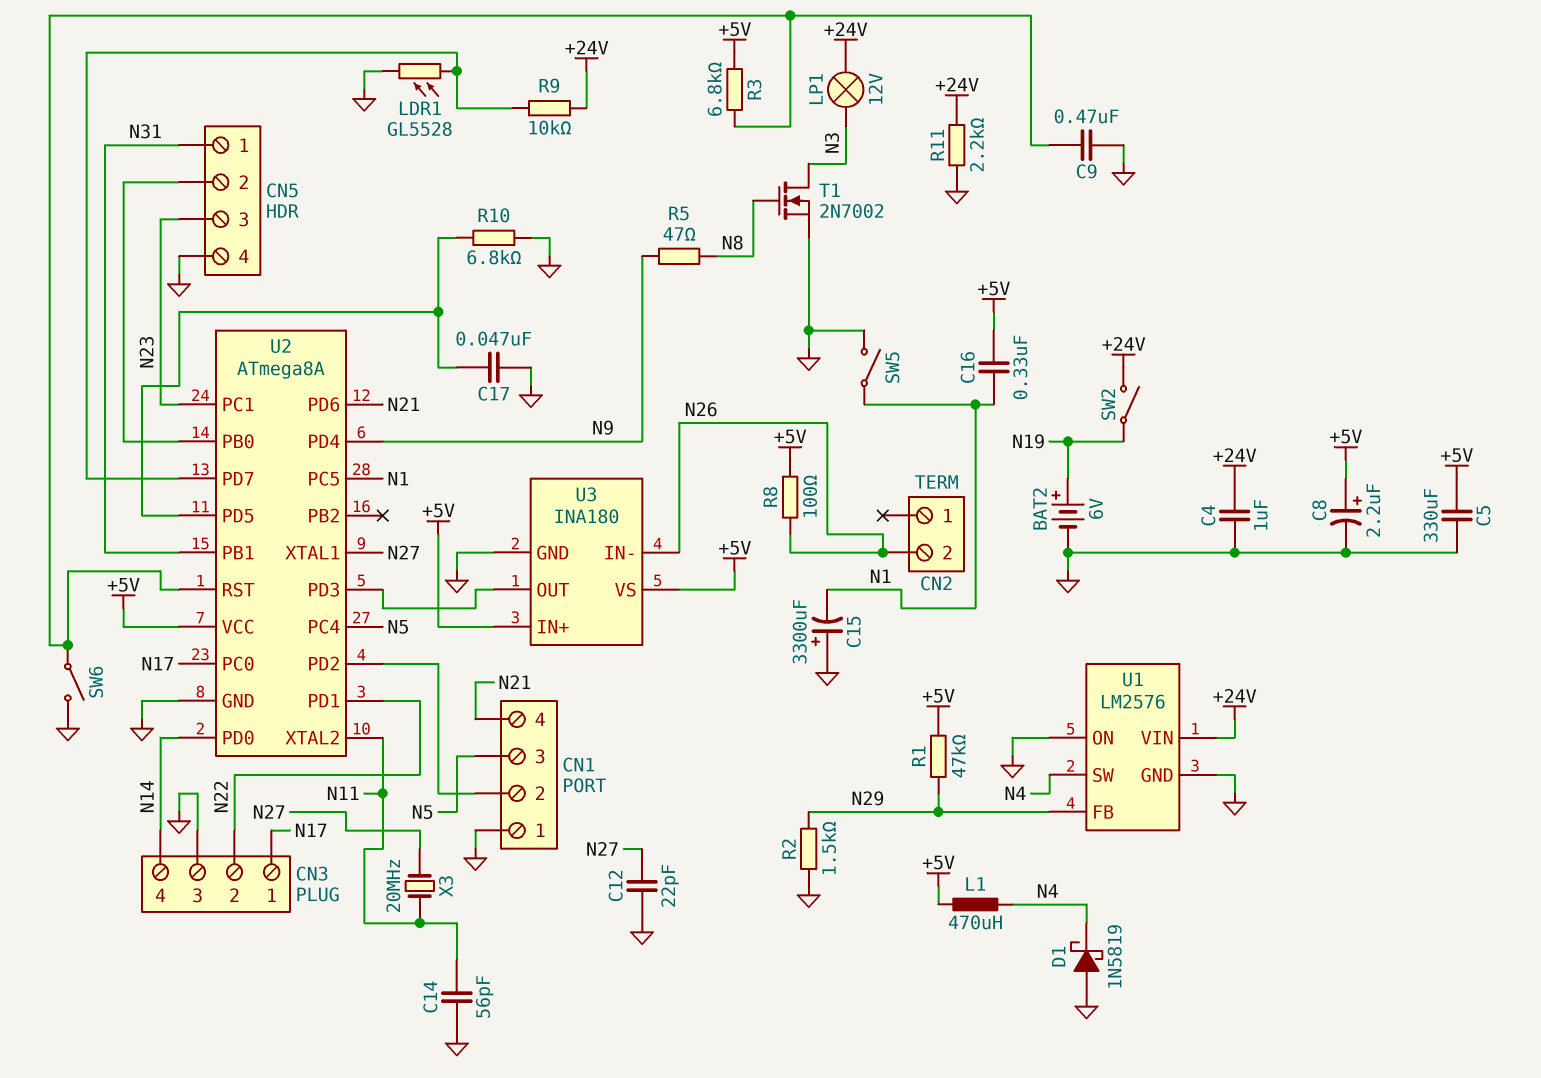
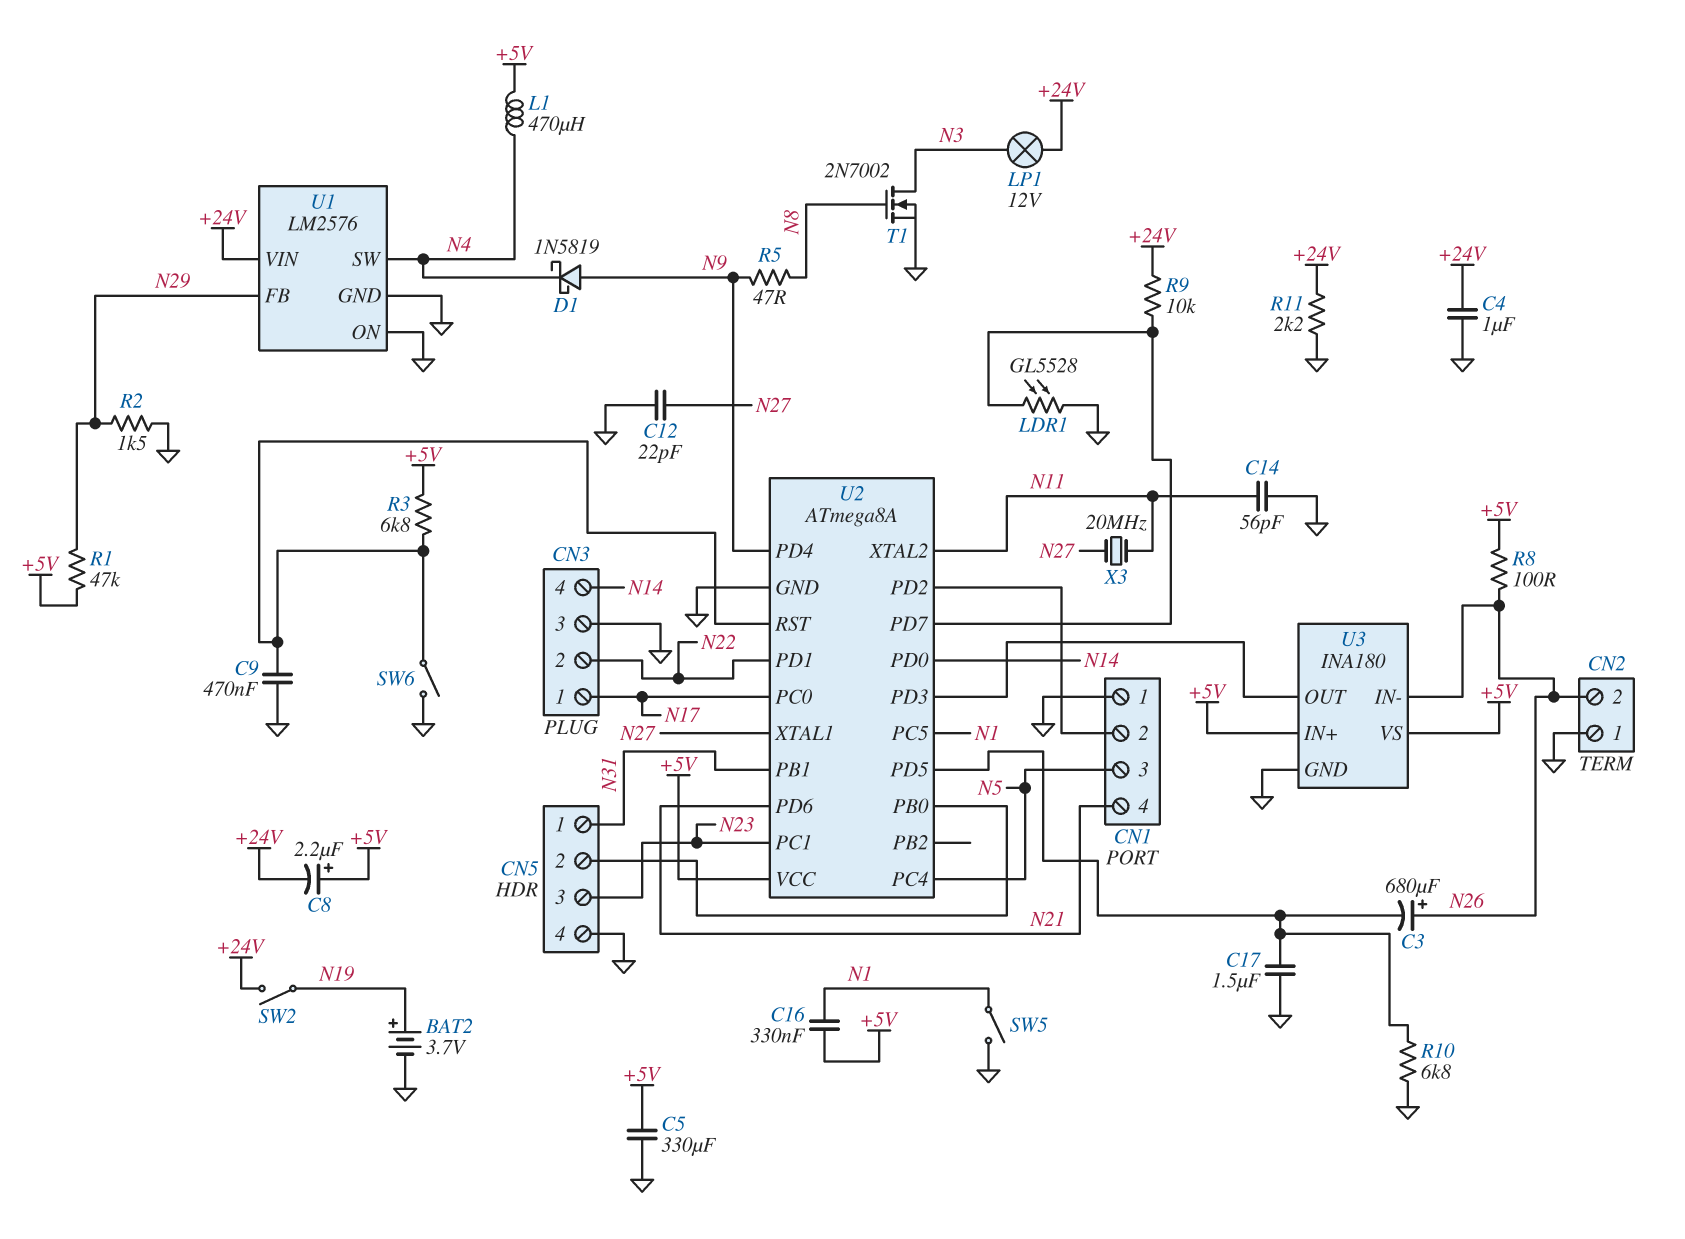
BAT2: 6V (plus N19, minus GND) -> 3.7V (plus N19, minus GND)
C3: none -> 680uF (plus N26, minus U2/PD5)
C8: 2.2uF (plus +5V, minus GND) -> 2.2uF (plus +5V, minus +24V)
C15: 3300uF (plus GND, minus N1) -> none
C17: 47nF (GND, U2/PD5) -> 1.5uF (GND, U2/PD5)
CN2 pin 1: none -> GND
D1: schottky 1N5819 (A GND, K N4) -> schottky 1N5819 (A N9, K N4)

